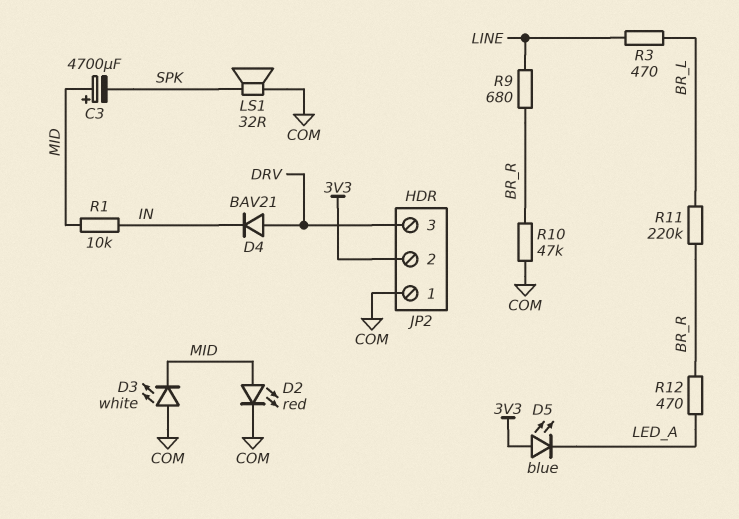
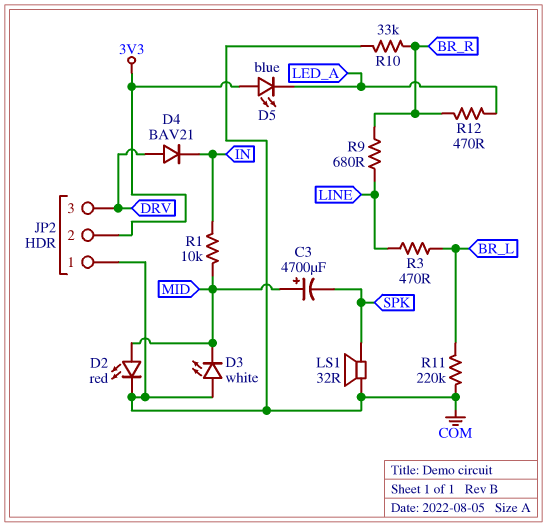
R10: 47k (BR_R, COM) -> 33k (BR_R, COM)
R11: 220k (BR_L, BR_R) -> 220k (BR_L, COM)

